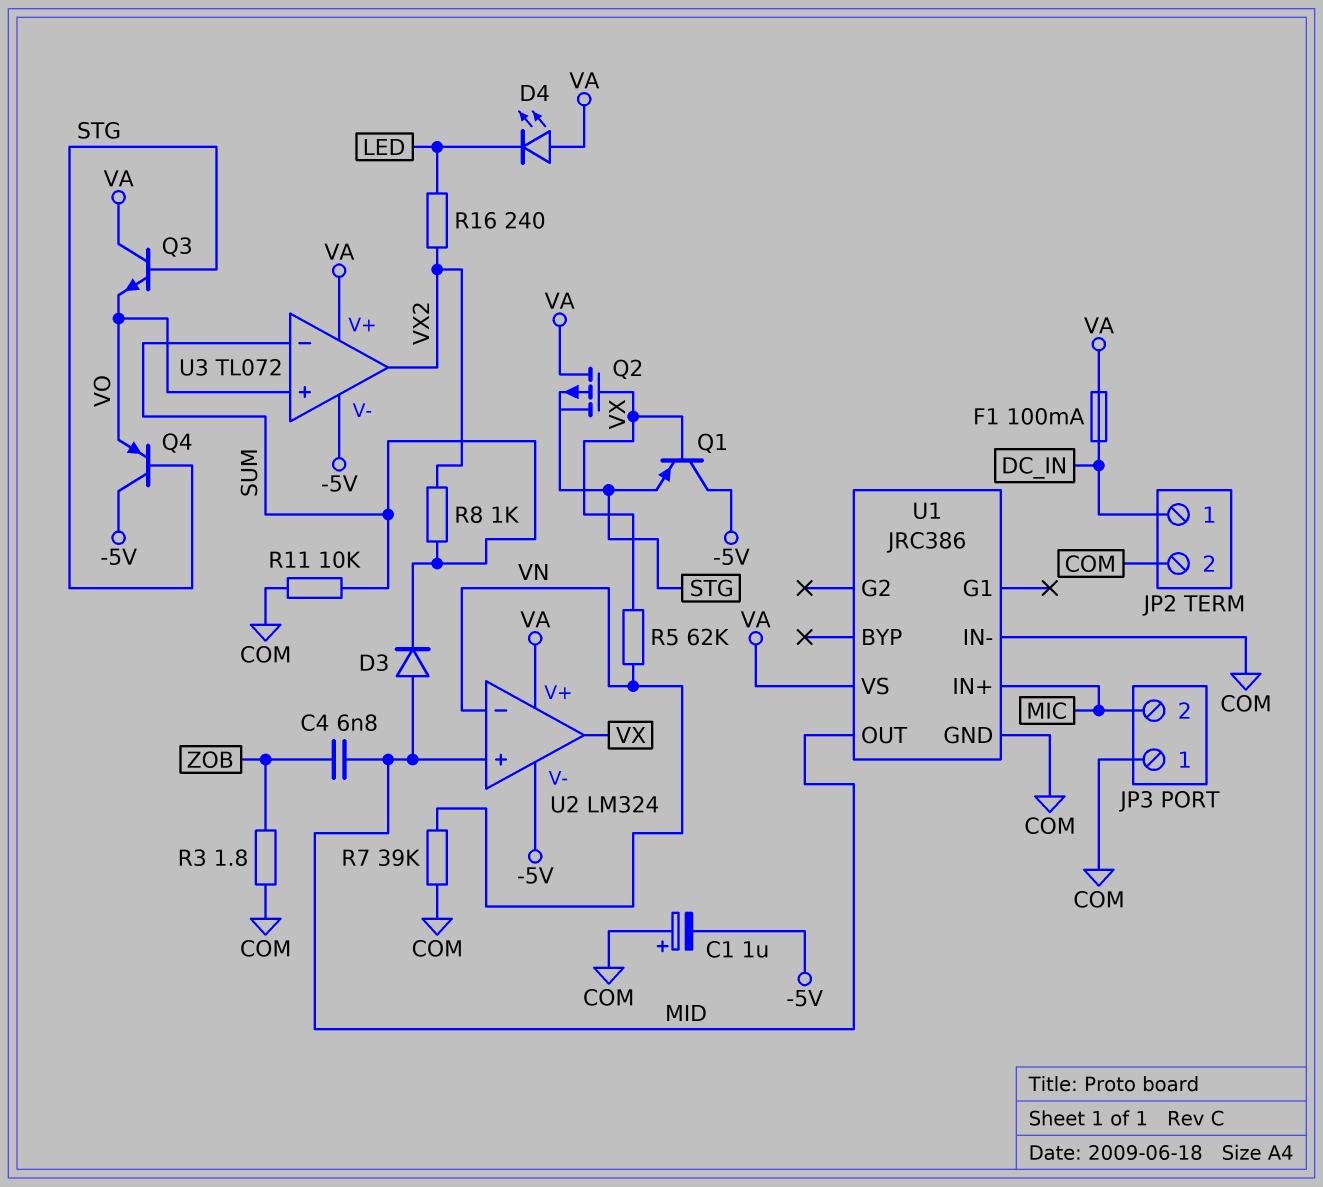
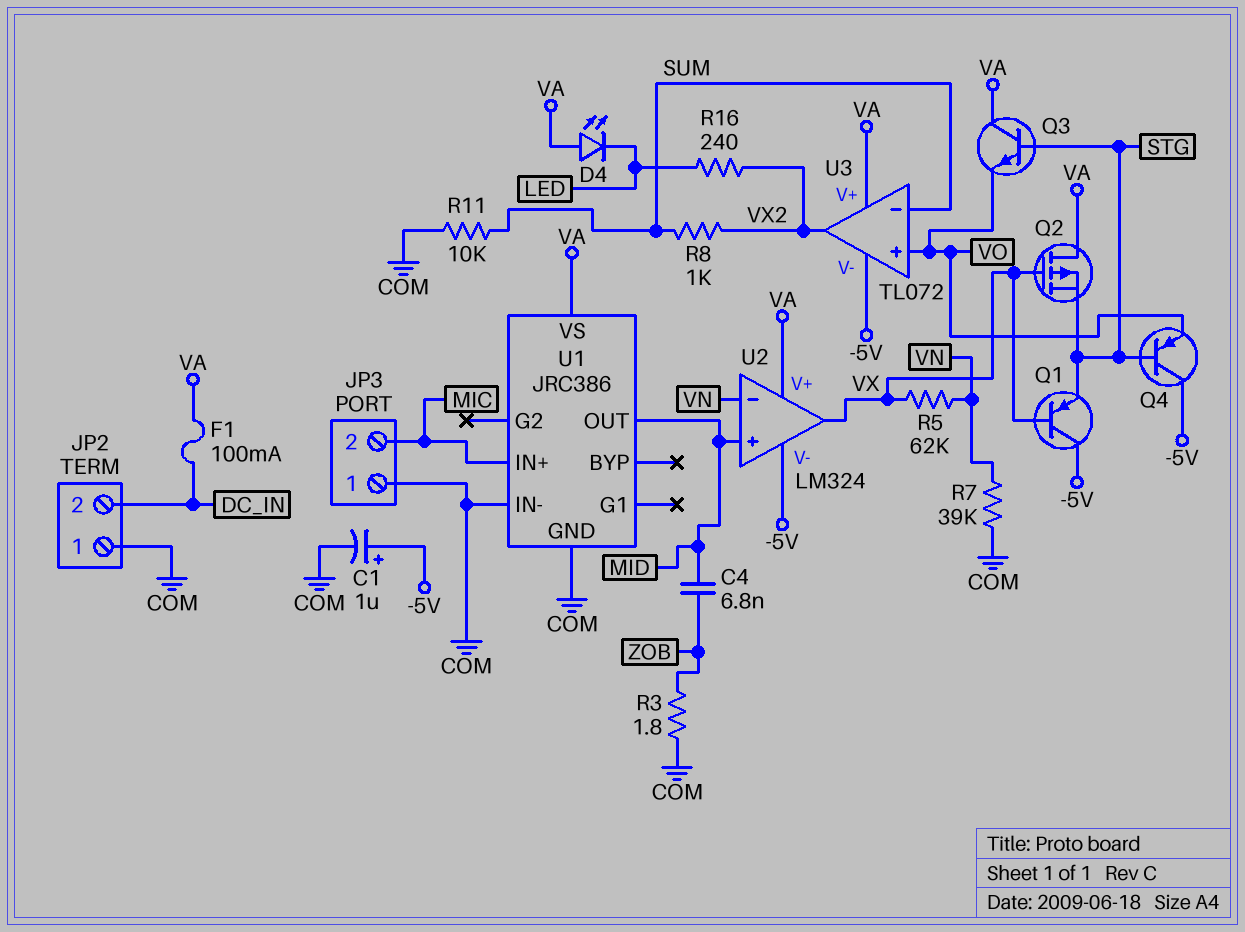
C1: 1uF (plus COM, minus -5V) -> 1uF (plus -5V, minus COM)
D3: diode (A MID, K SUM) -> none
JP2 pin 1: DC_IN -> COM
JP2 pin 2: COM -> DC_IN

